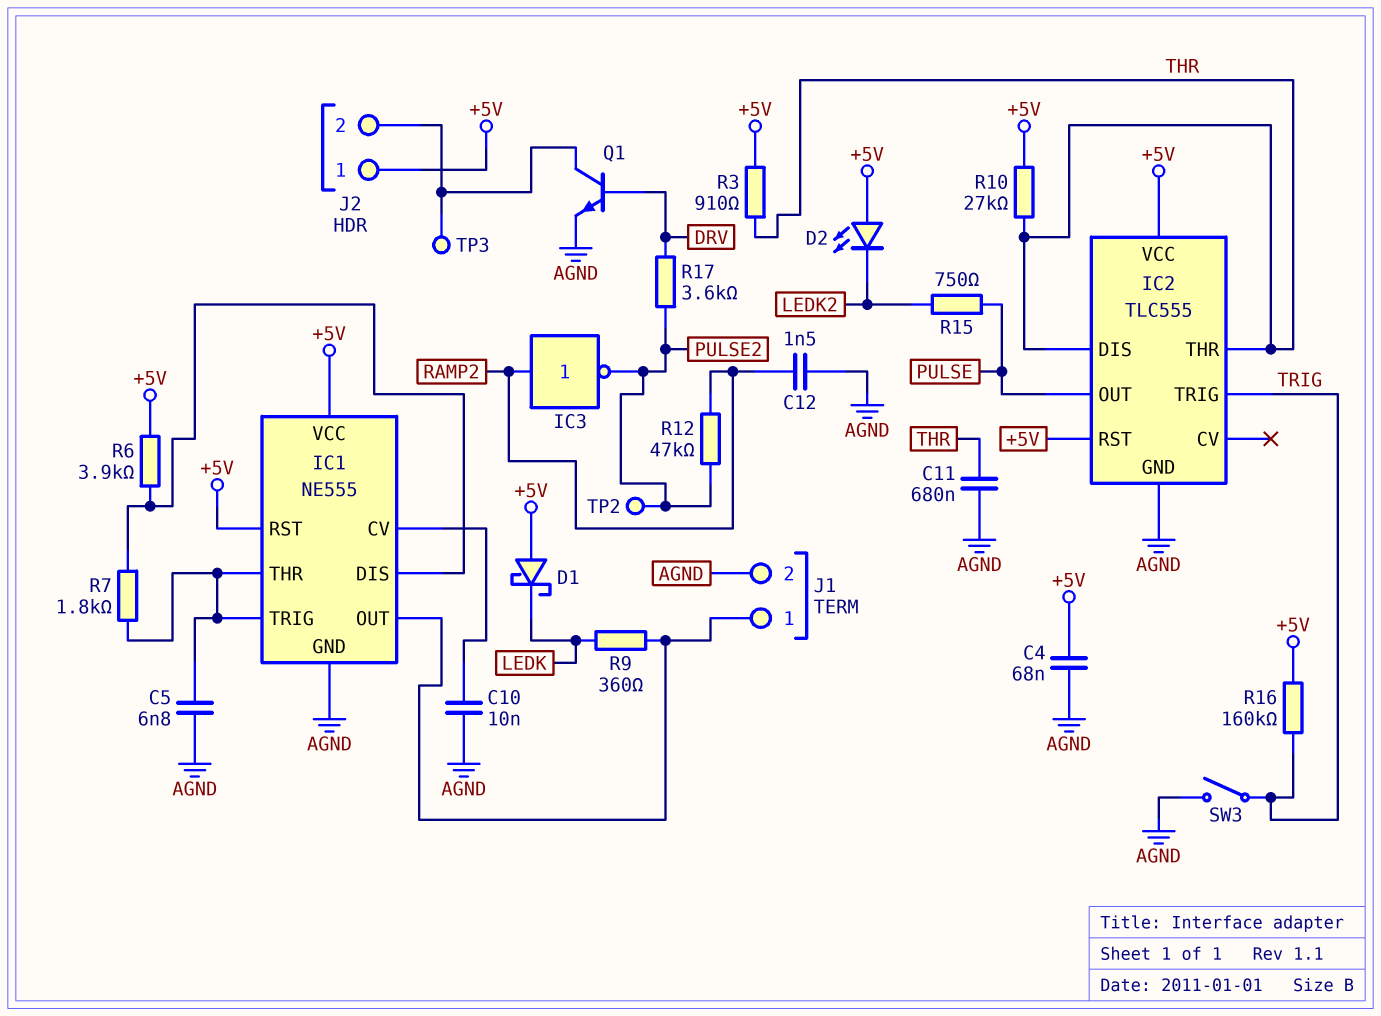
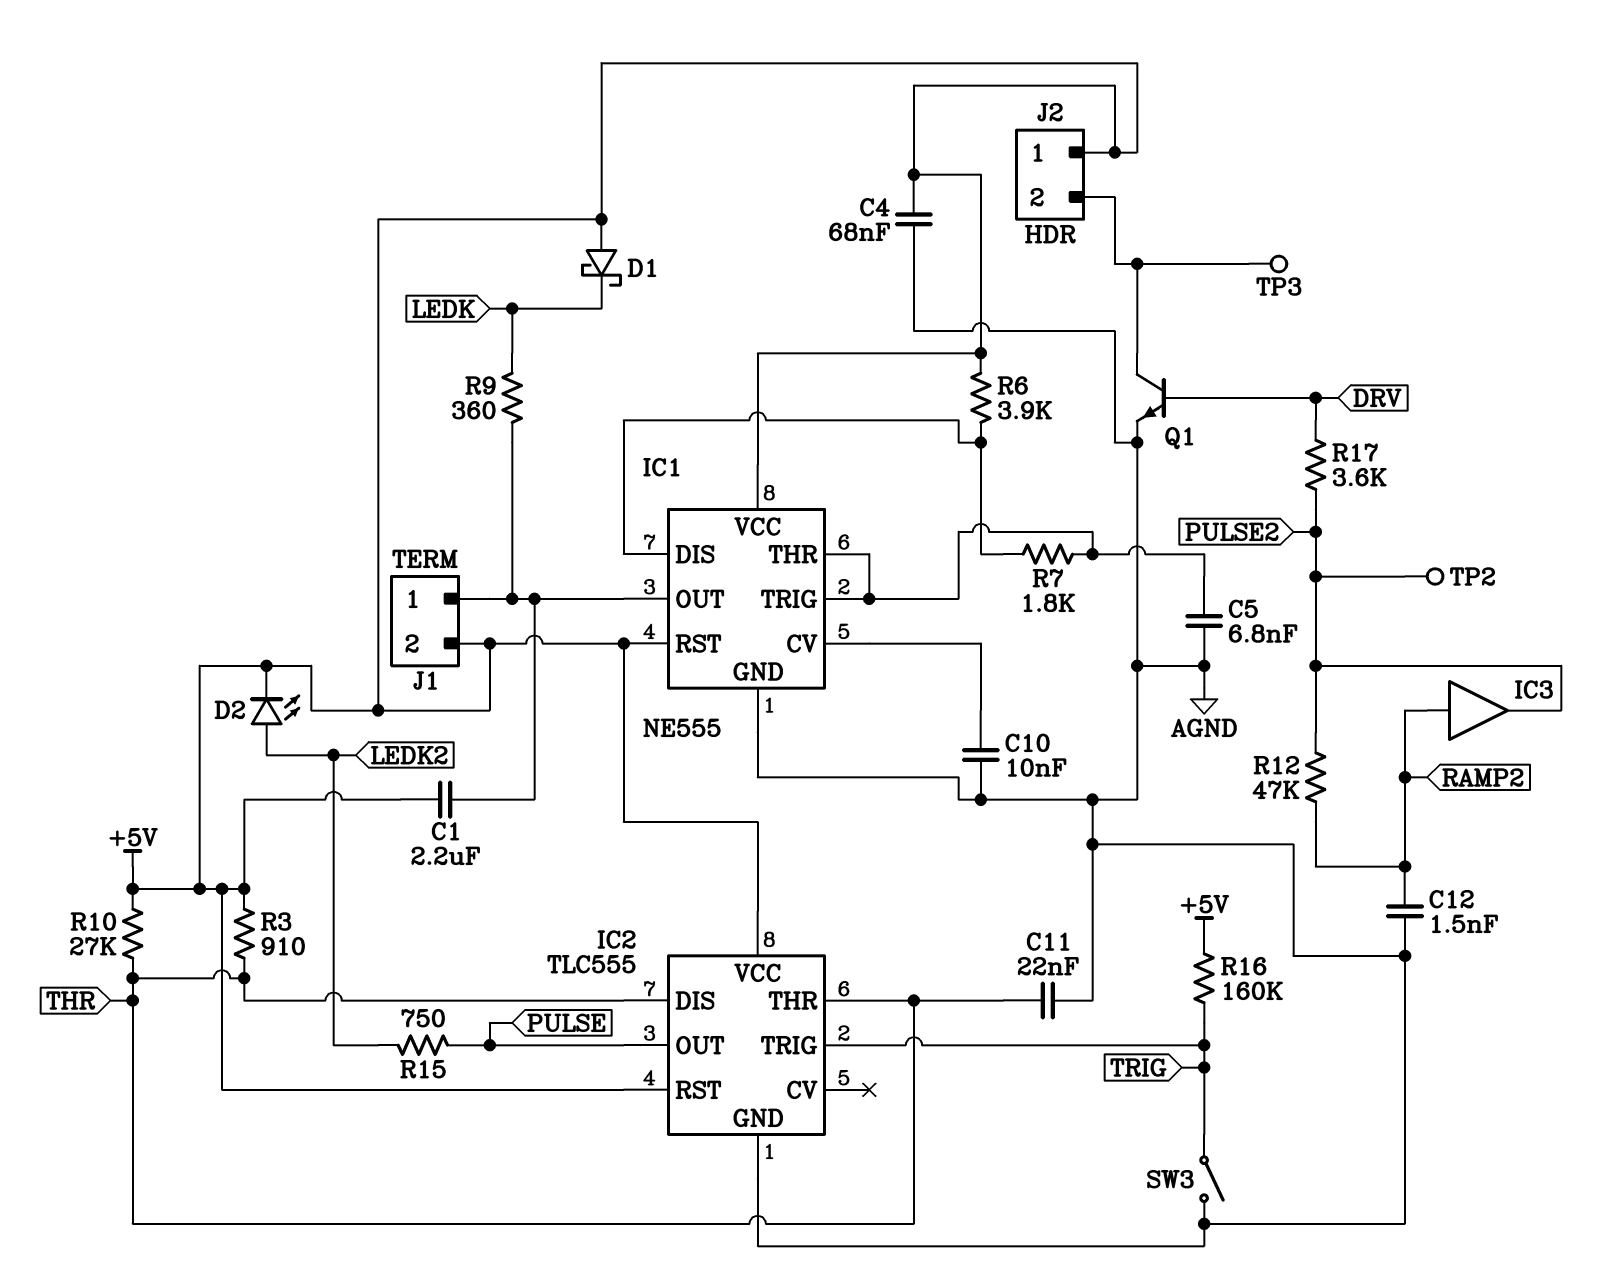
C1: none -> 2.2uF (+5V, IC1/OUT)
C11: 680nF (AGND, THR) -> 22nF (AGND, THR)
D2: LED (A +5V, K LEDK2) -> LED (A LEDK2, K +5V)
IC3: NOT (in RAMP2, out PULSE2) -> buffer (in RAMP2, out PULSE2)
J1 pin 2: AGND -> +5V

